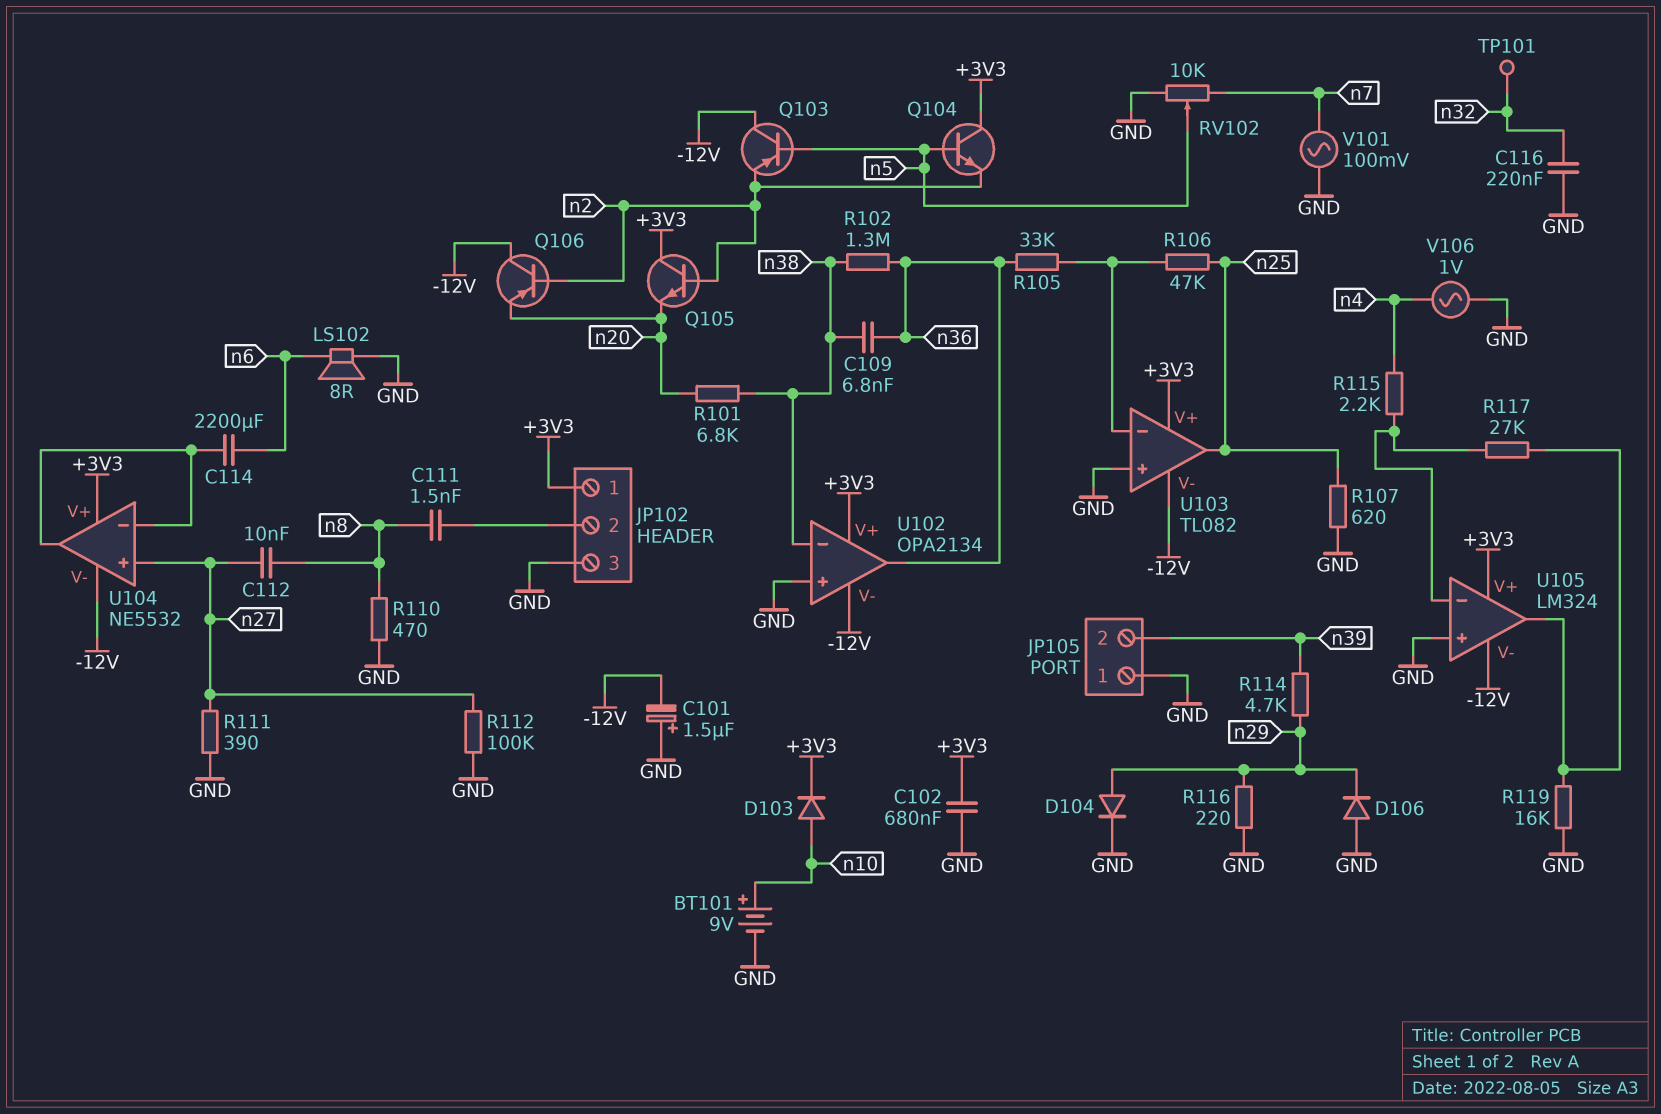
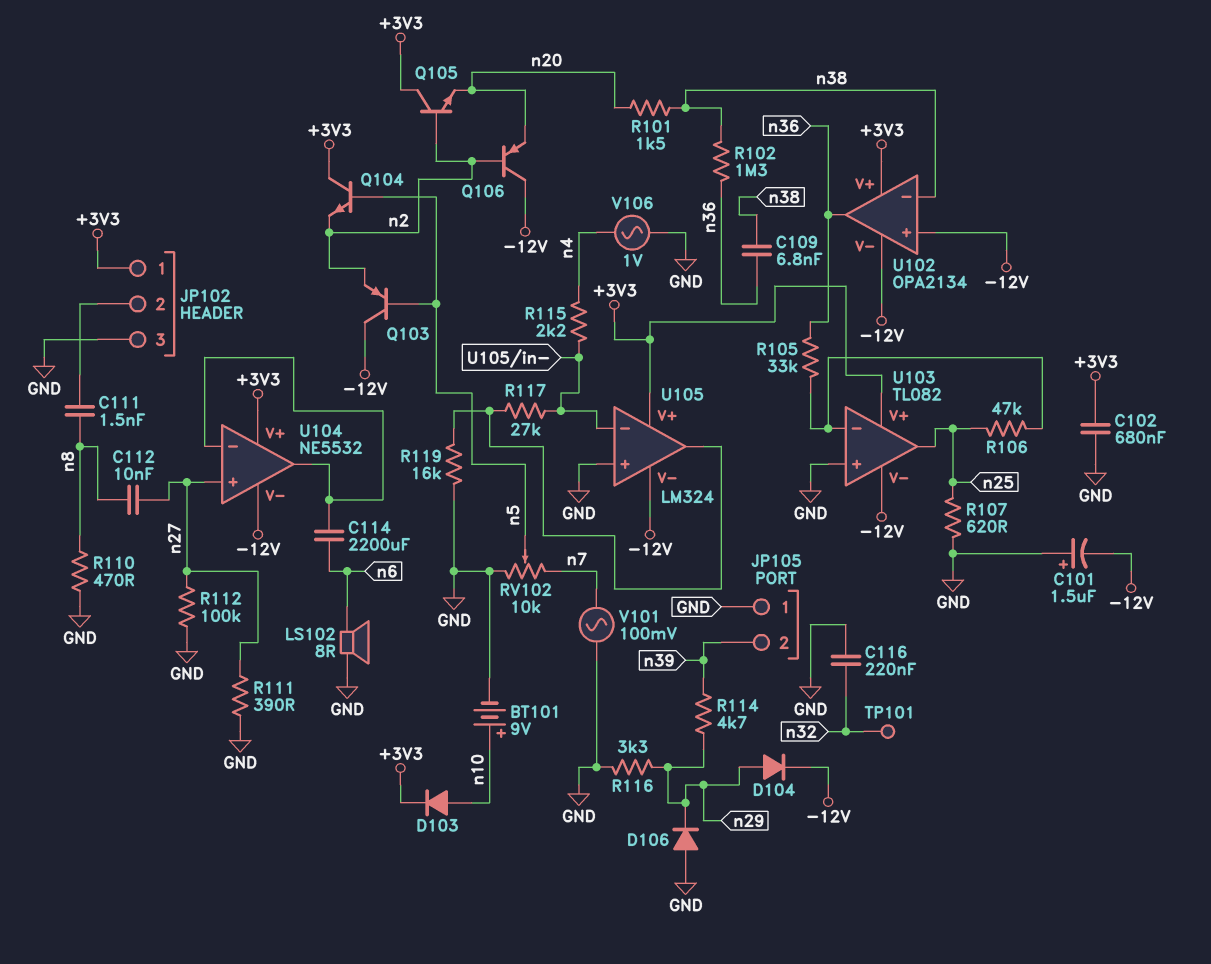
D104: diode (A n29, K GND) -> diode (A n29, K -12V)
R101: 6.8k (n20, n38) -> 1.5k (n20, n38)
R116: 220 (GND, n29) -> 3.3k (GND, n29)
U102 pin in+: GND -> -12V

